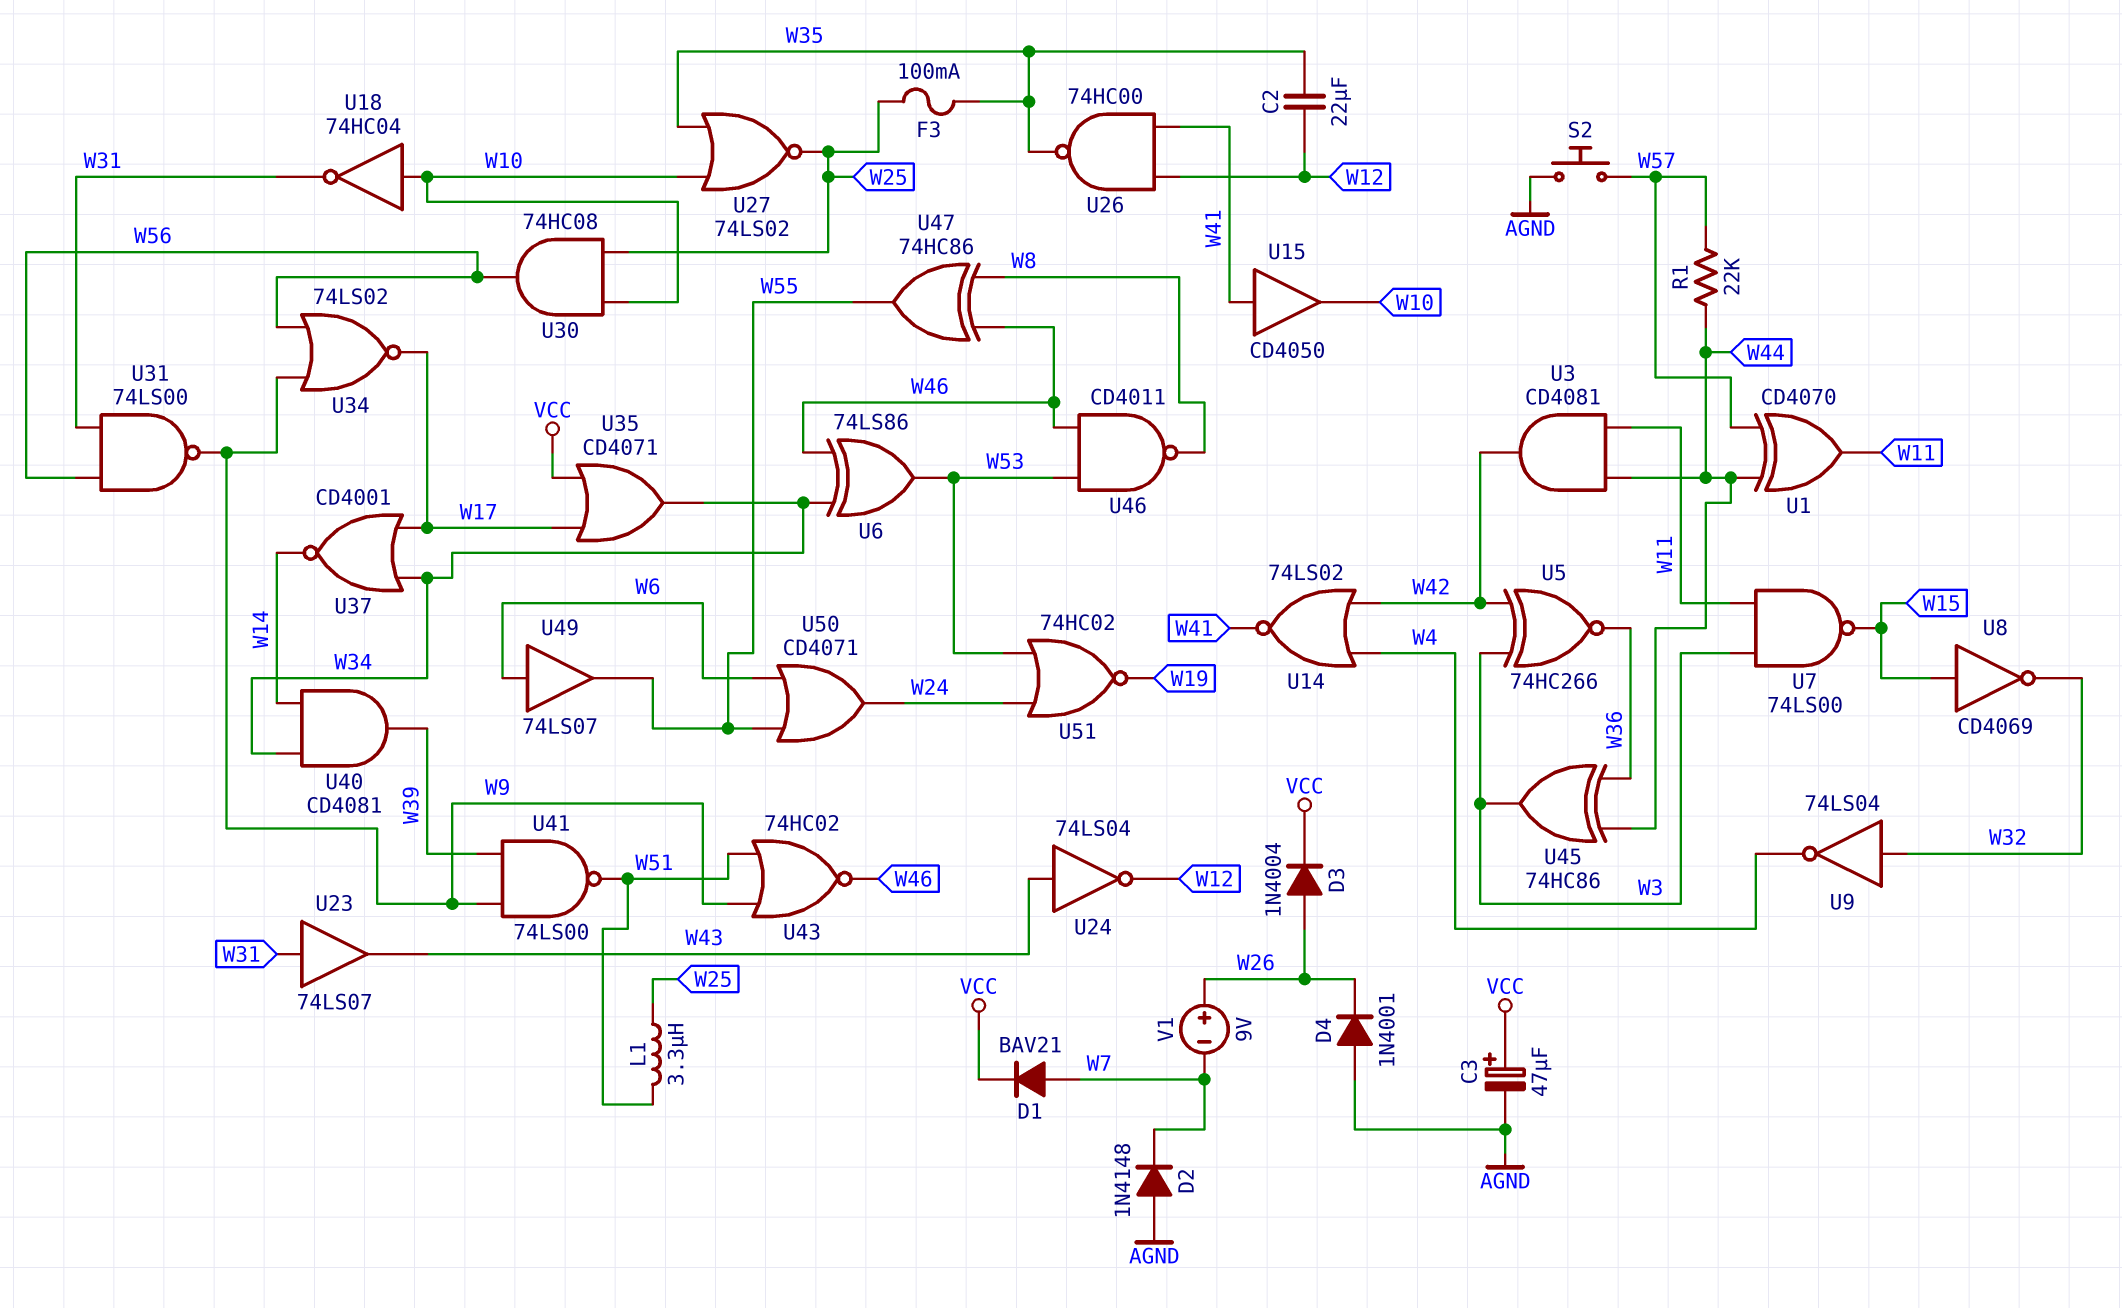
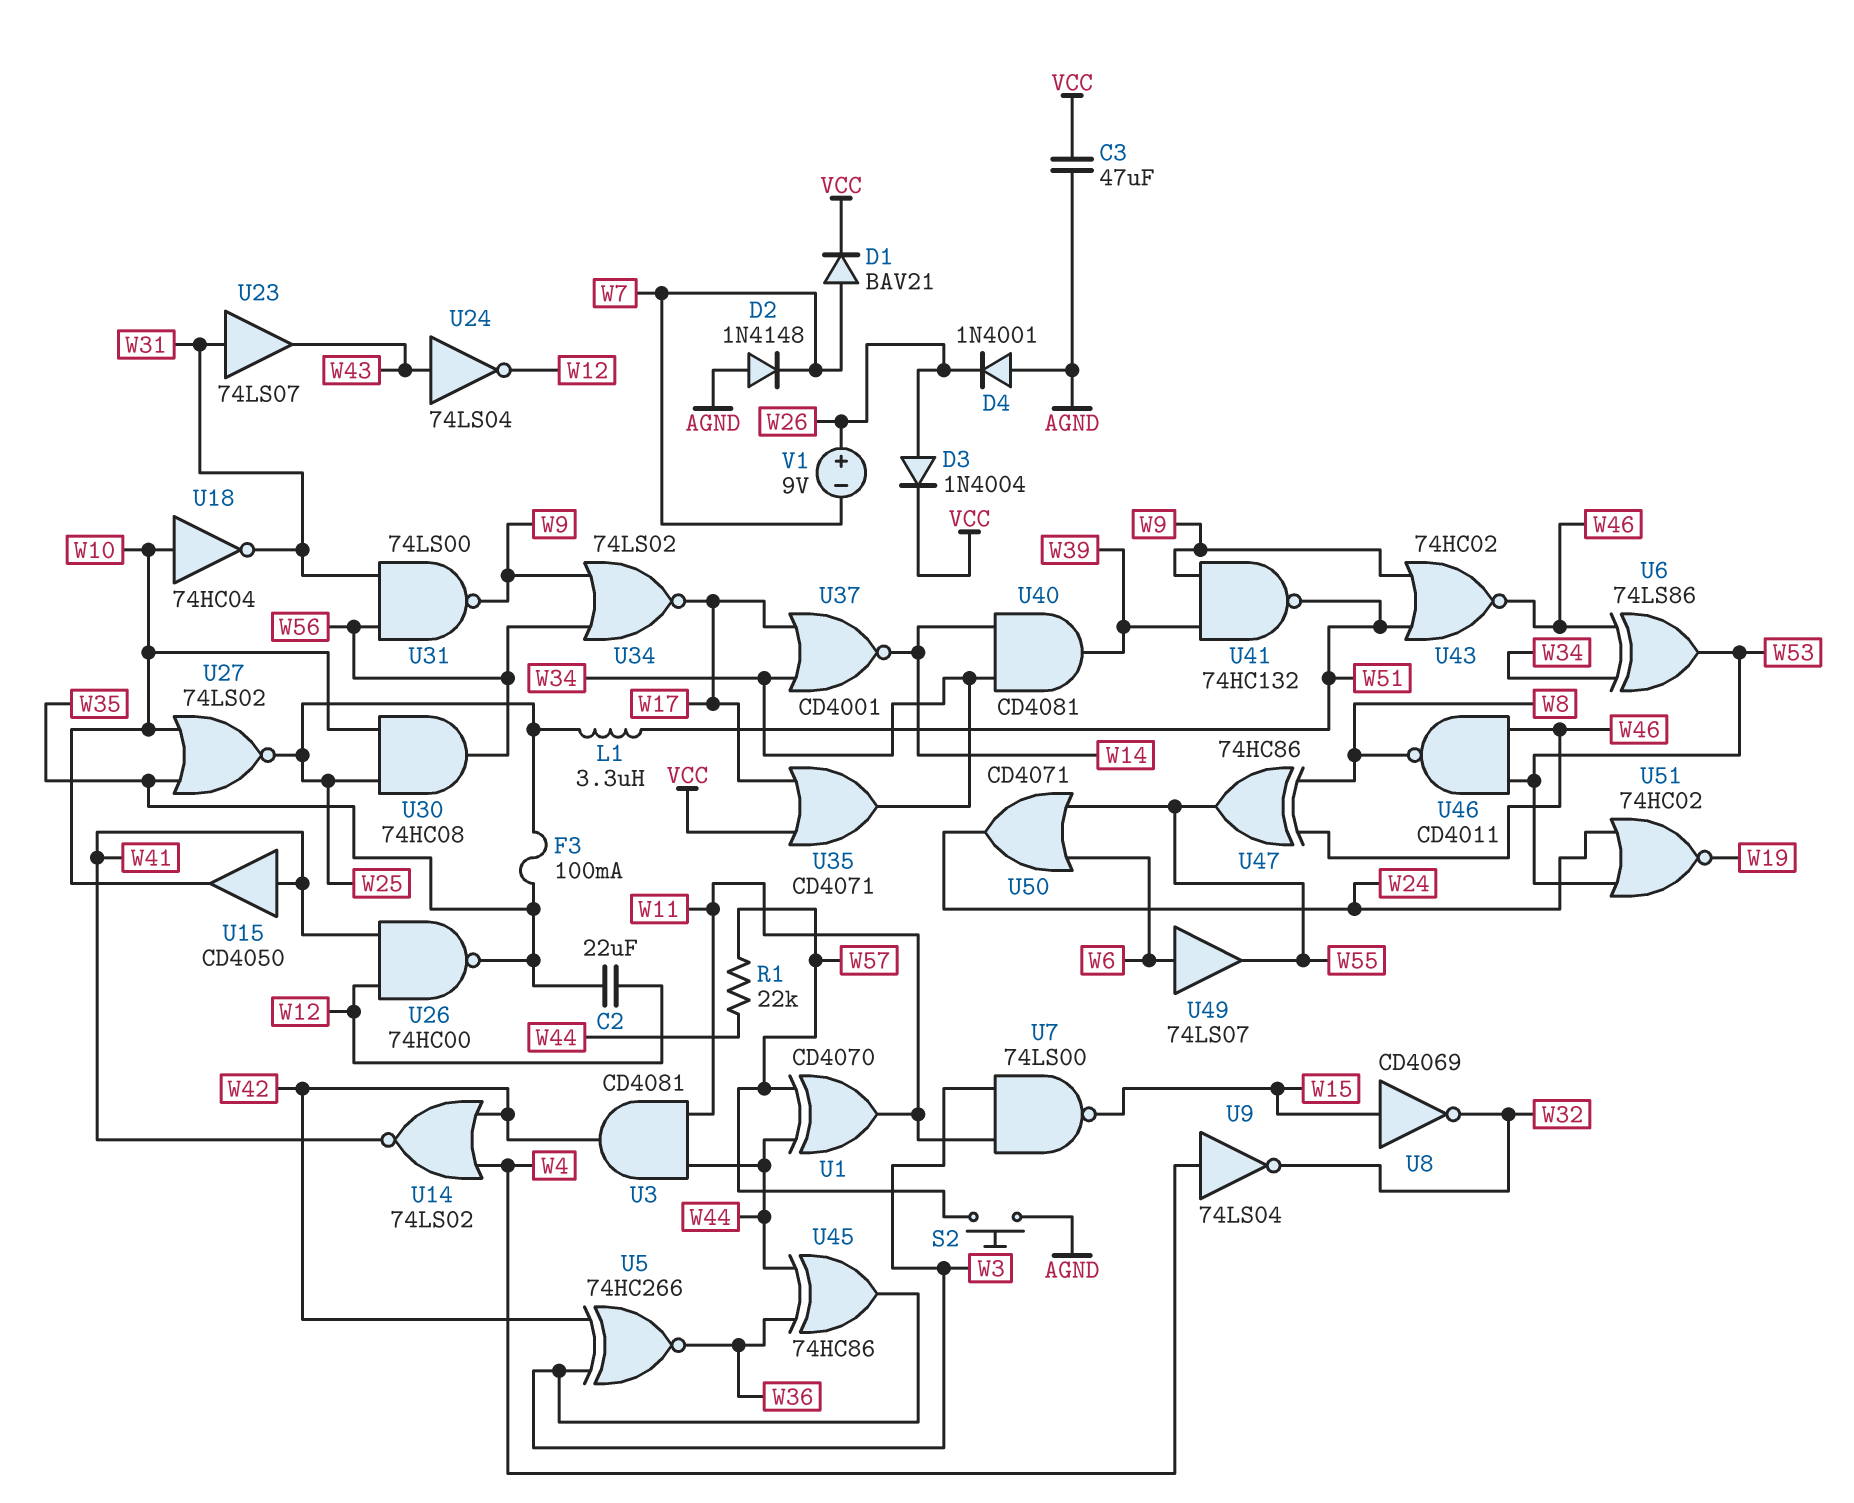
C3: 47uF (plus VCC, minus AGND) -> 47uF (AGND, VCC)
U9: NOT 74LS04 (in W32, out W4) -> NOT 74LS04 (in W4, out W32)
U41: NAND 74LS00 (in W9, in W39, out W51) -> NAND 74HC132 (in W9, in W39, out W51)

